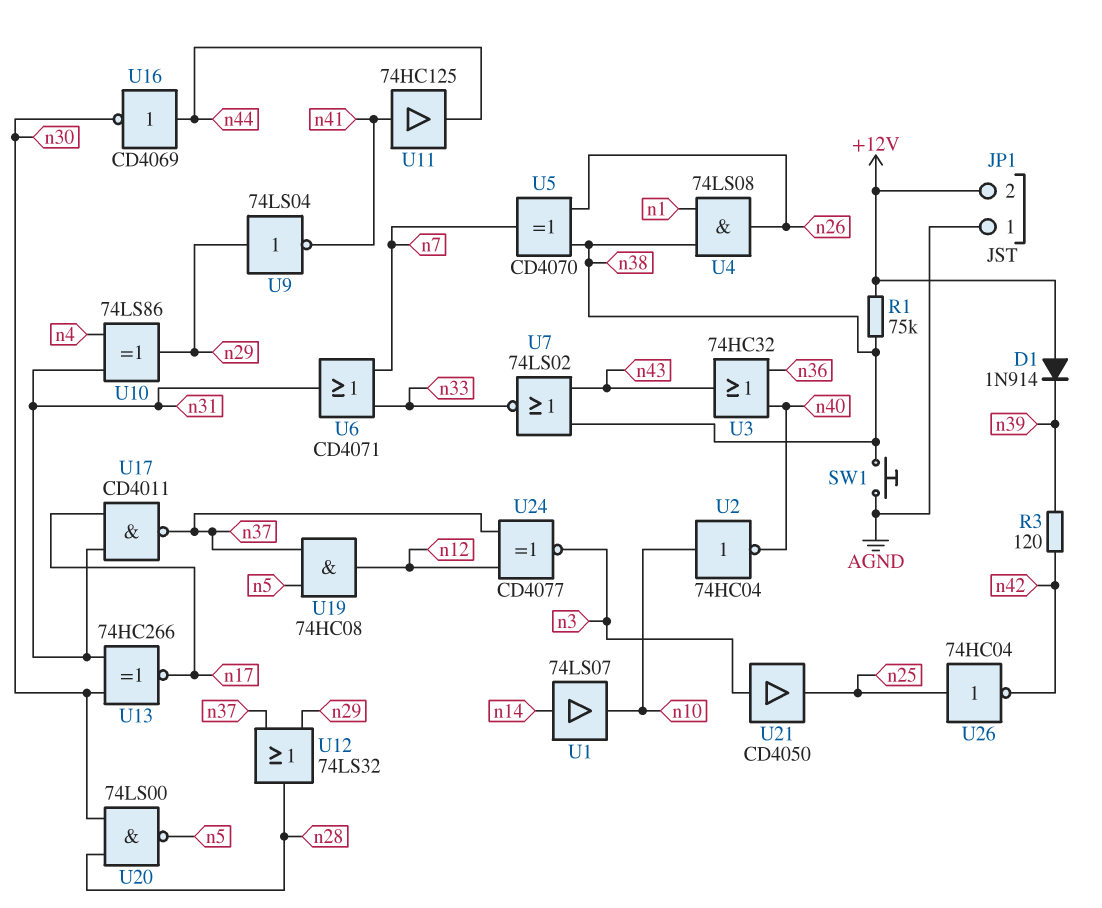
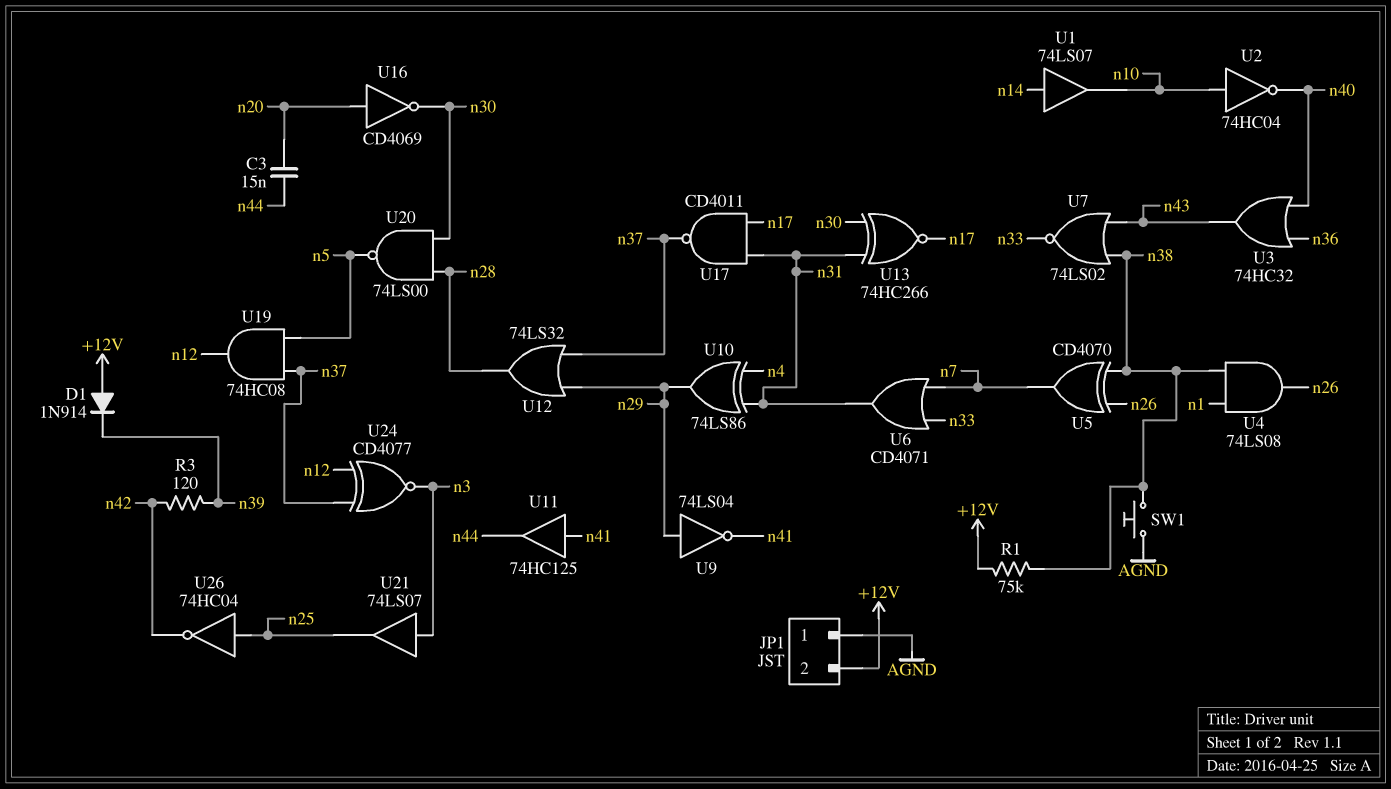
C3: none -> 15nF (n20, n44)
U16: NOT CD4069 (in n44, out n30) -> NOT CD4069 (in n20, out n30)
U21: buffer CD4050 (in n3, out n25) -> buffer 74LS07 (in n3, out n25)

